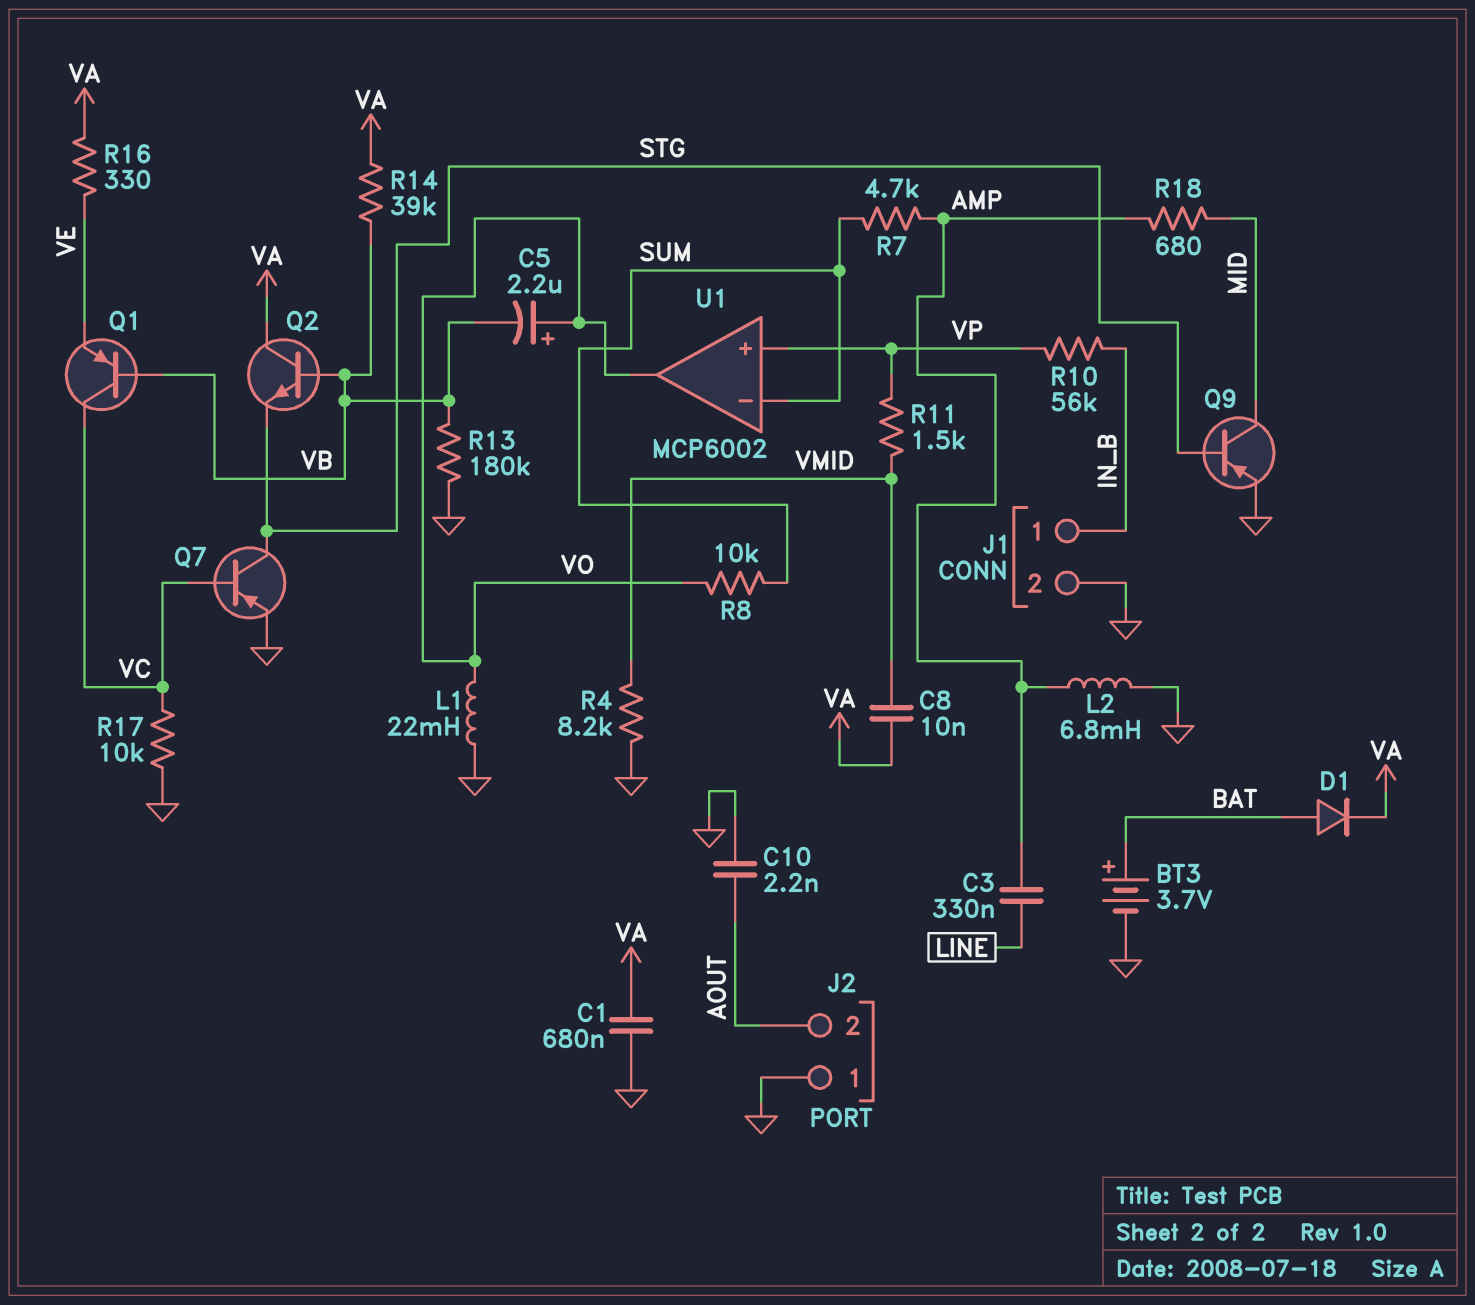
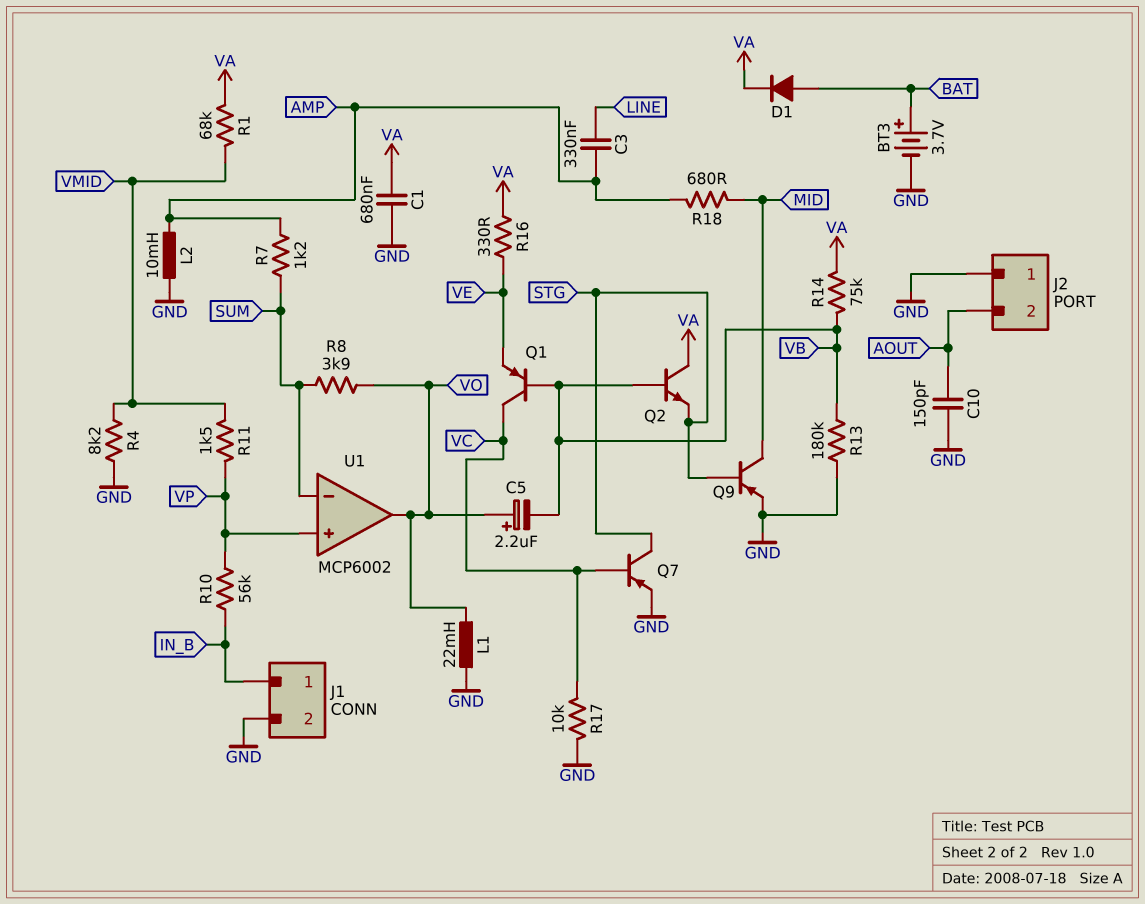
C8: 10nF (VA, VMID) -> none
C10: 2.2nF (AOUT, GND) -> 150pF (AOUT, GND)
L2: 6.8mH (AMP, GND) -> 10mH (AMP, GND)
R1: none -> 68k (VA, VMID)
R7: 4.7k (AMP, SUM) -> 1.2k (AMP, SUM)
R8: 10k (SUM, VO) -> 3.9k (SUM, VO)
R14: 39k (VA, VB) -> 75k (VA, VB)

